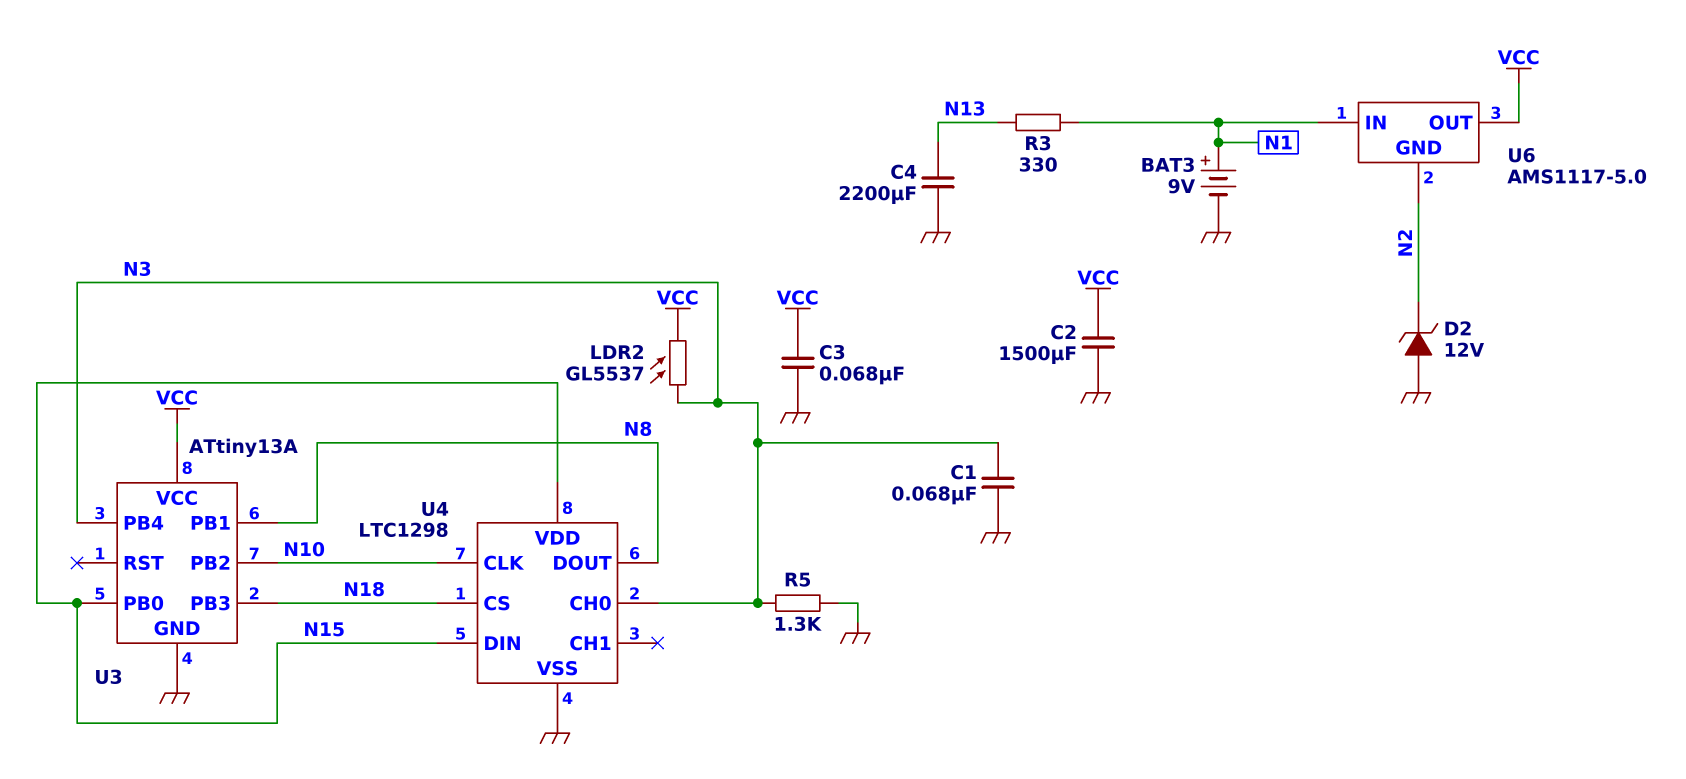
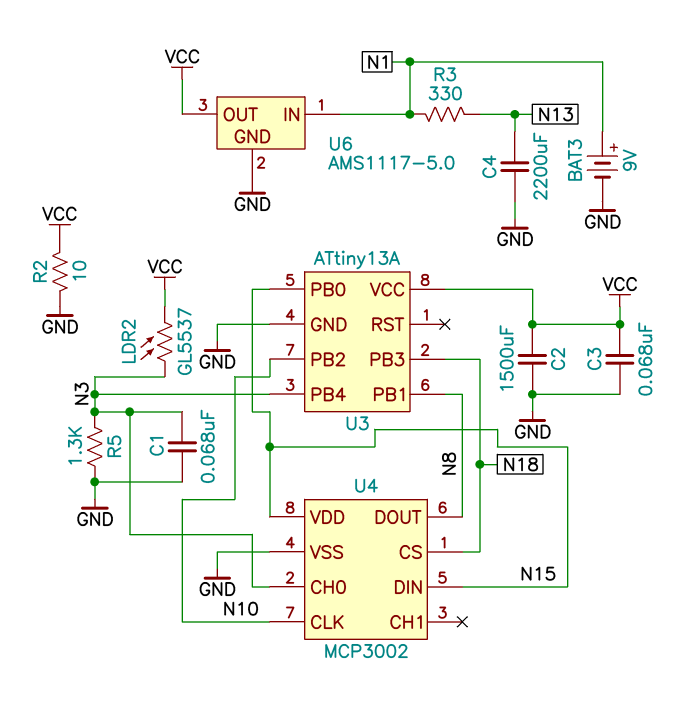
D2: zener 12V (A GND, K N2) -> none
R2: none -> 10 (GND, VCC)
U4: LTC1298 -> MCP3002
U6 pin GND: N2 -> GND

